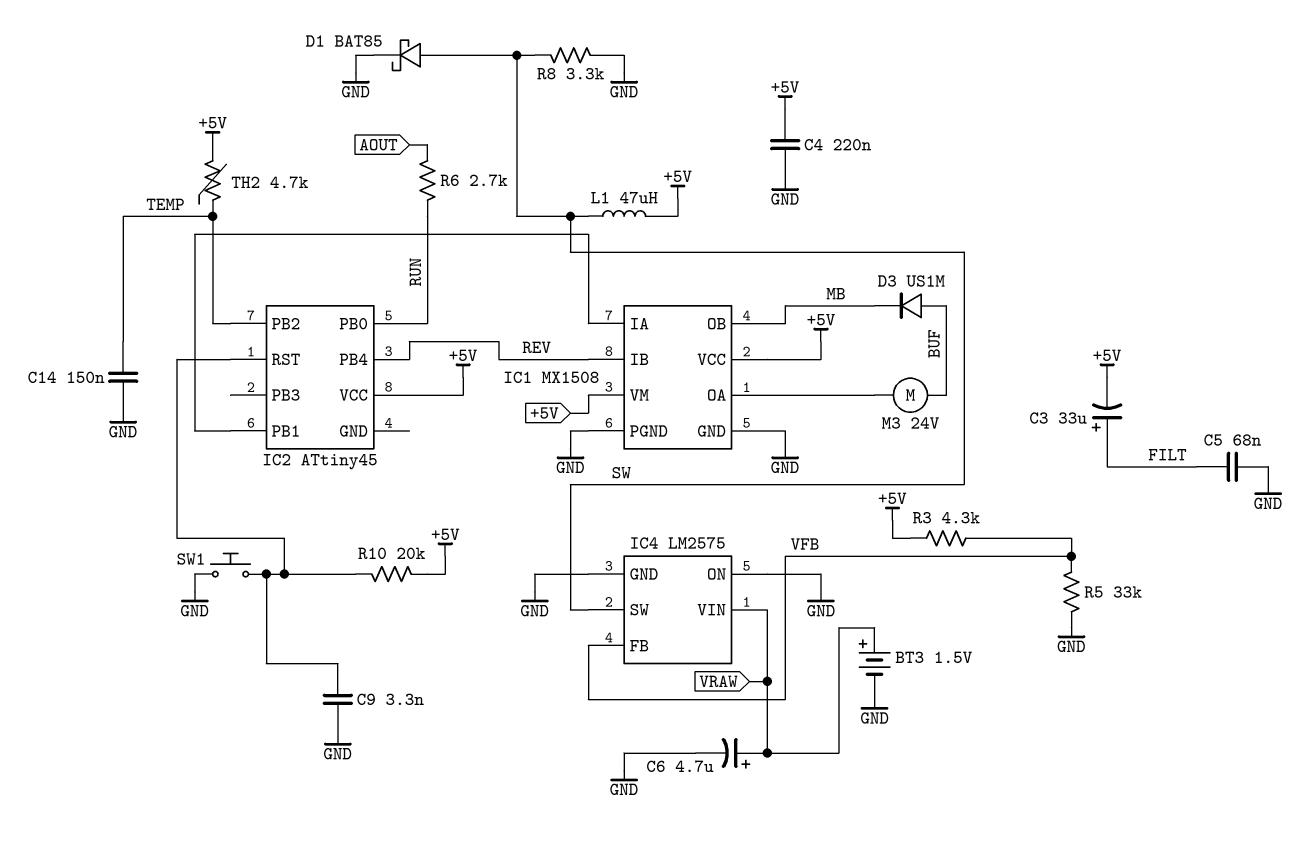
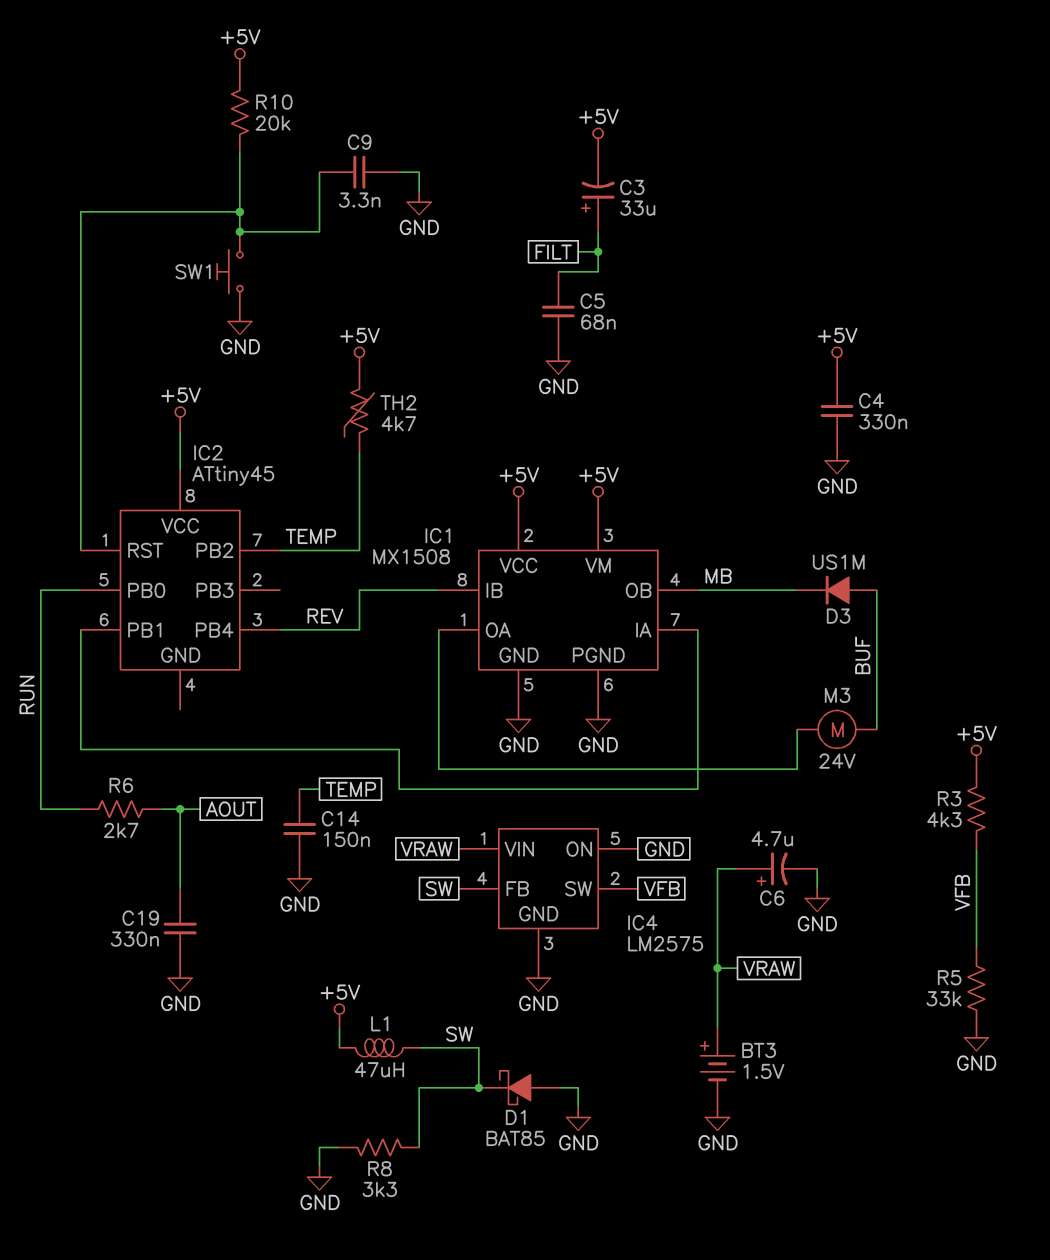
C4: 220nF (+5V, GND) -> 330nF (+5V, GND)
C19: none -> 330nF (AOUT, GND)
D1: schottky BAT85 (A SW, K GND) -> schottky BAT85 (A GND, K SW)
IC4 pin FB: VFB -> SW
IC4 pin SW: SW -> VFB

